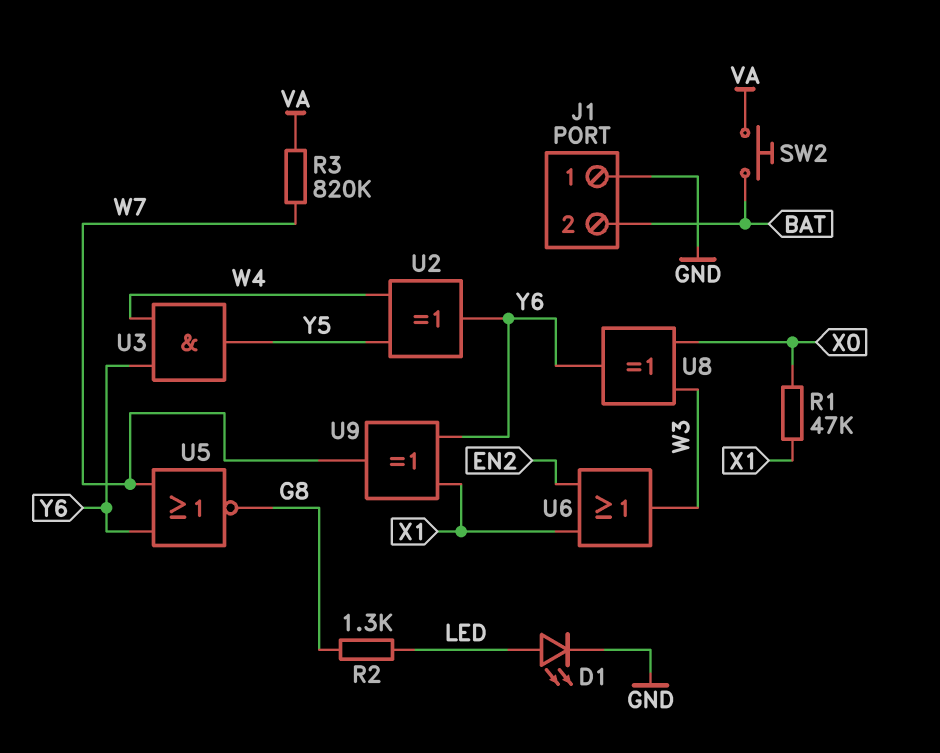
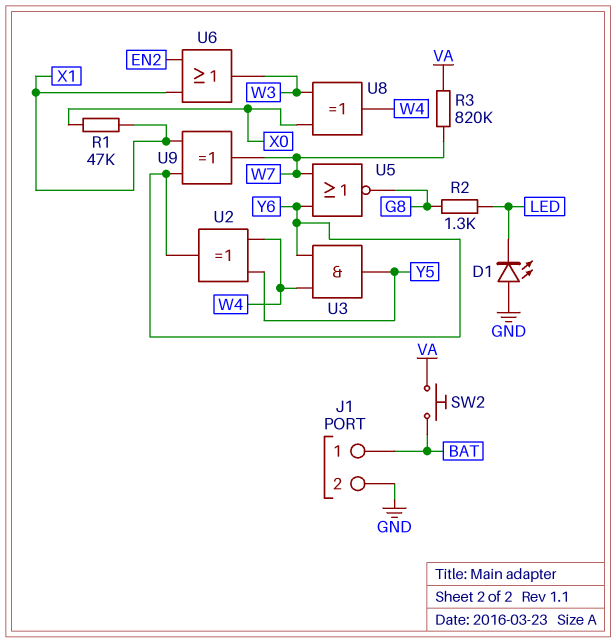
D1: LED (A LED, K GND) -> LED (A GND, K LED)
J1 pin 1: GND -> BAT
J1 pin 2: BAT -> GND
U8: XOR (in W3, in X0, out Y6) -> XOR (in W3, in X0, out W4)

